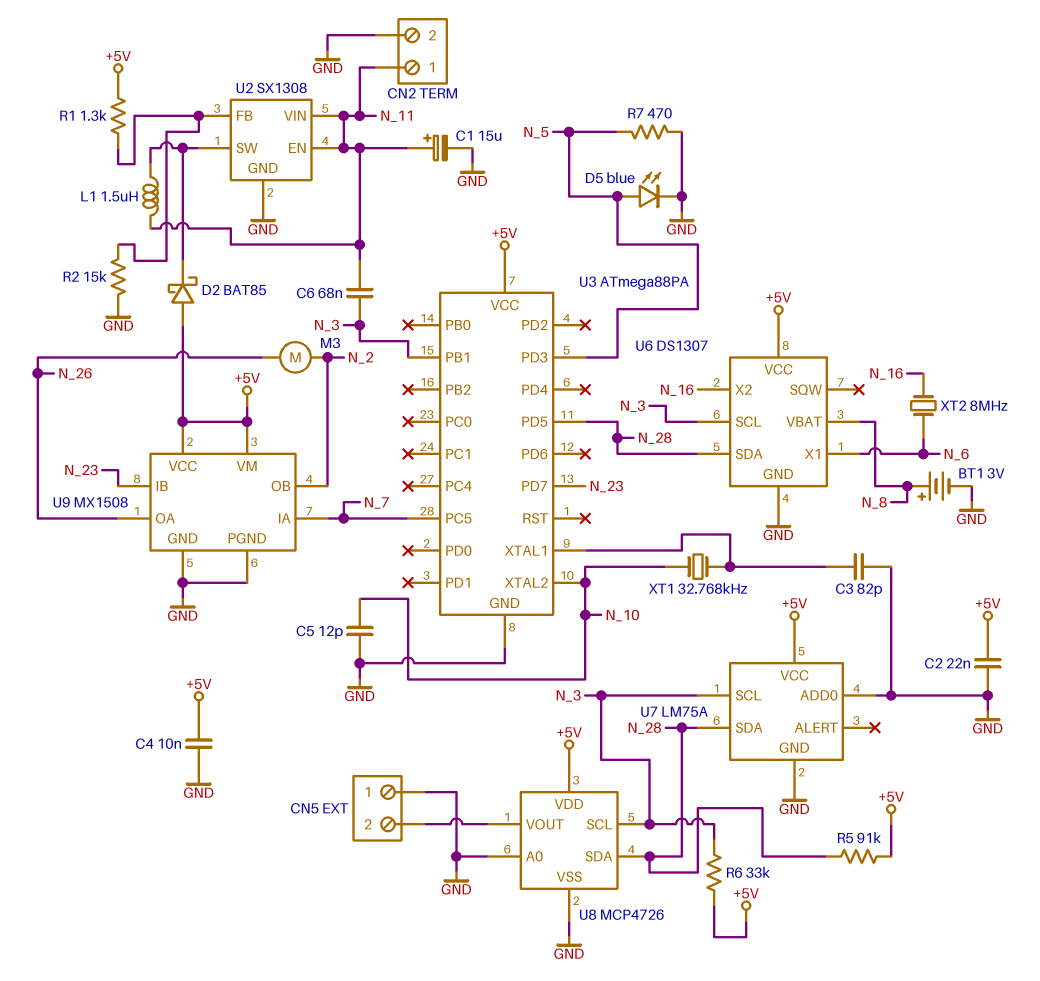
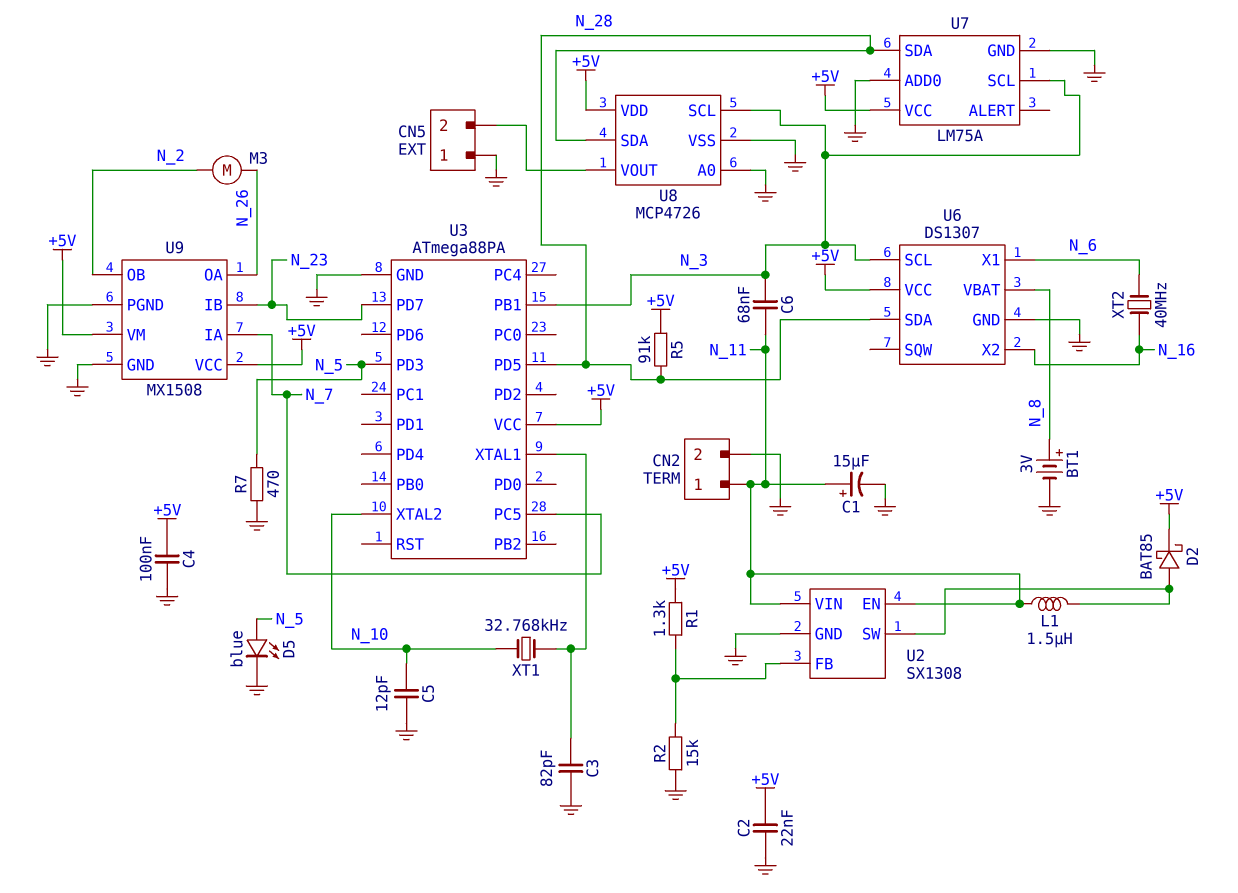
C4: 10nF (+5V, GND) -> 100nF (+5V, GND)
D2: schottky BAT85 (A +5V, K U2/SW) -> schottky BAT85 (A U2/SW, K +5V)
R6: 33k (+5V, N_3) -> none
XT2: 8MHz (N_6, N_16) -> 40MHz (N_6, N_16)

